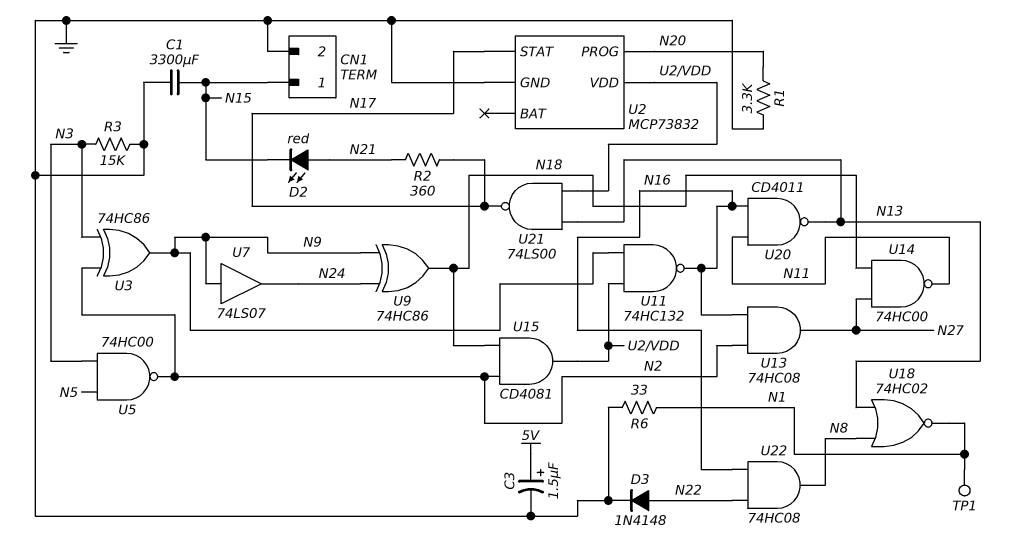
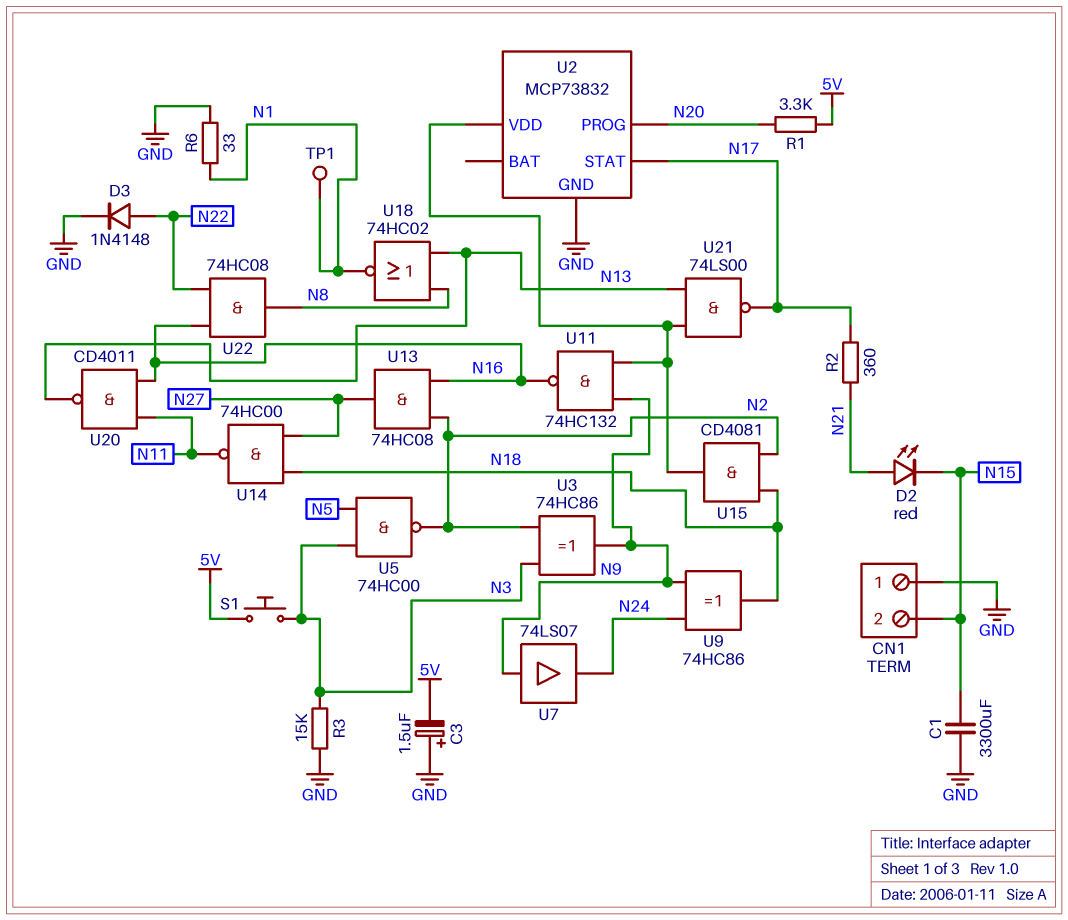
C3: 1.5uF (plus 5V, minus GND) -> 1.5uF (plus GND, minus 5V)
CN1 pin 1: N15 -> GND
CN1 pin 2: GND -> N15
R1: 3.3k (GND, N20) -> 3.3k (5V, N20)
S1: none -> button (5V, N3)

